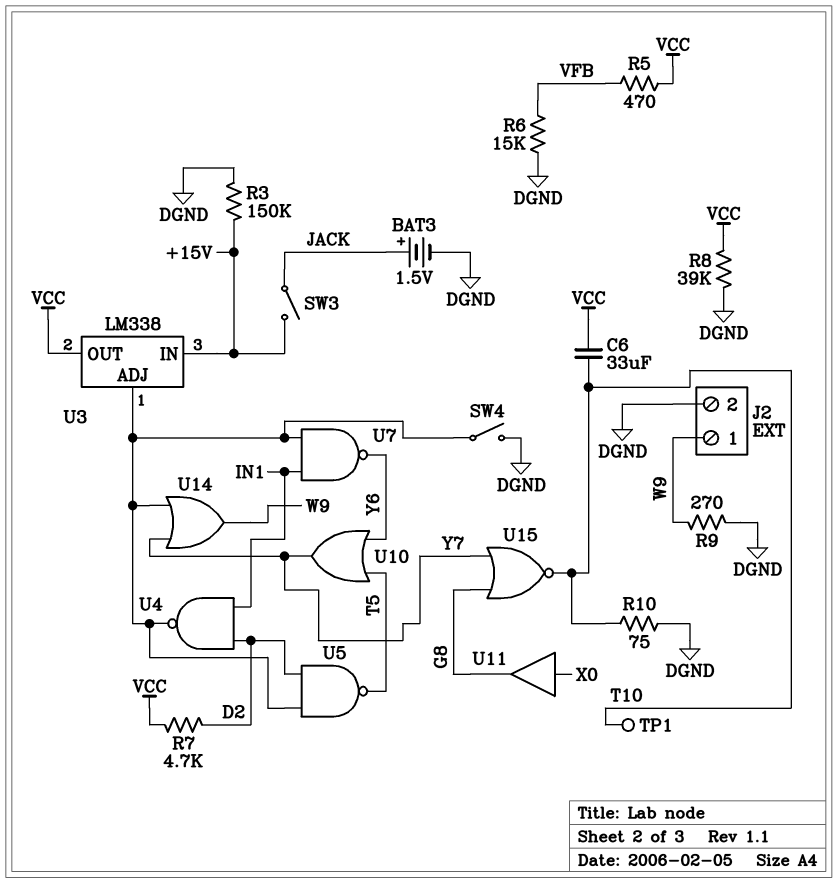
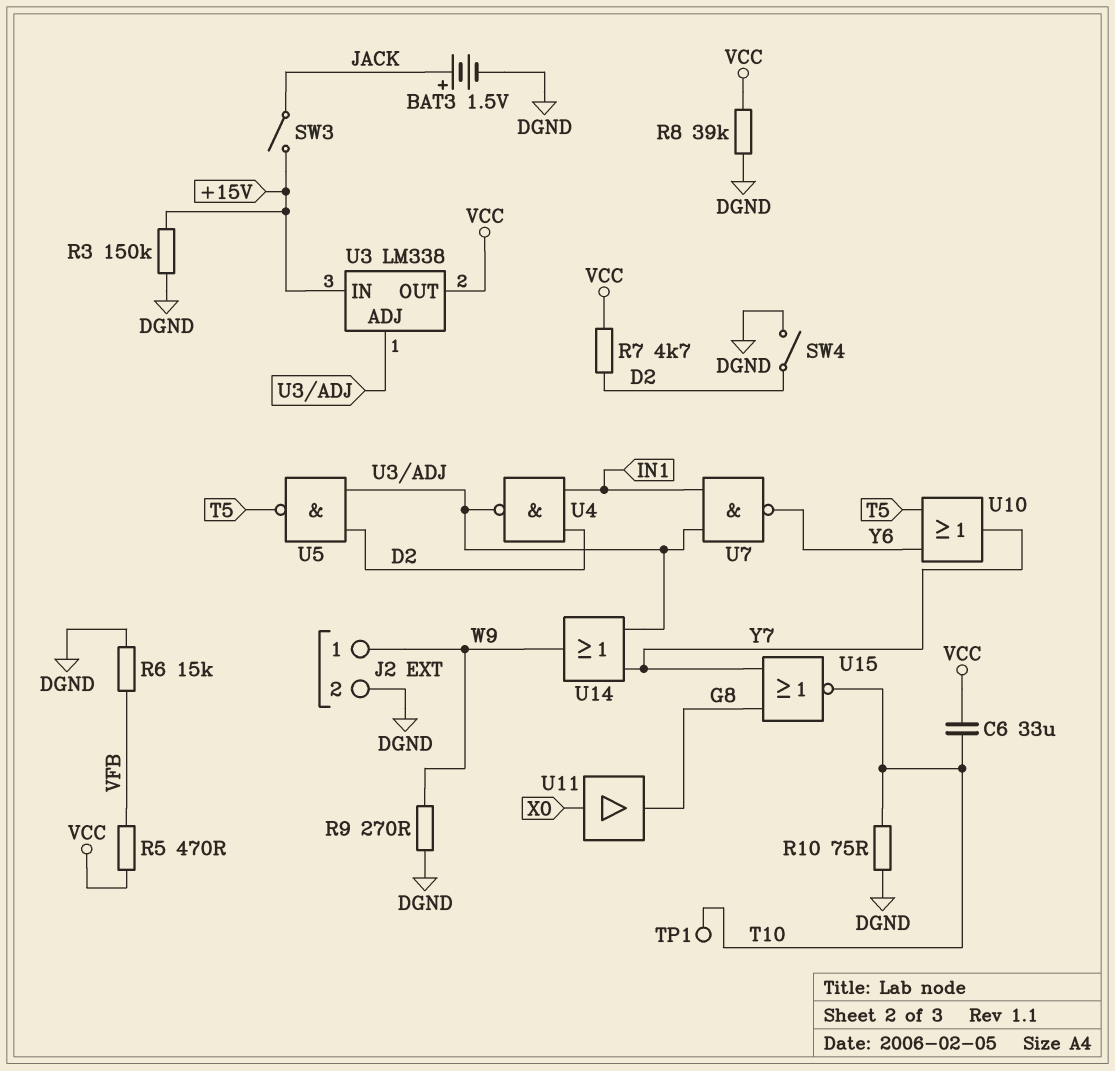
SW4: switch (DGND, U3/ADJ) -> switch (D2, DGND)

